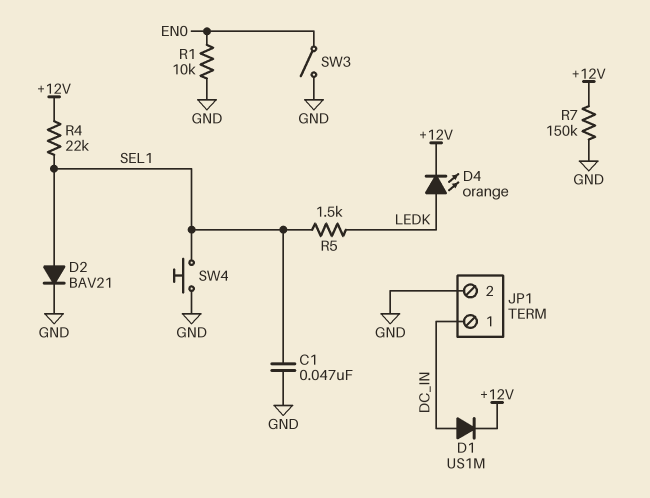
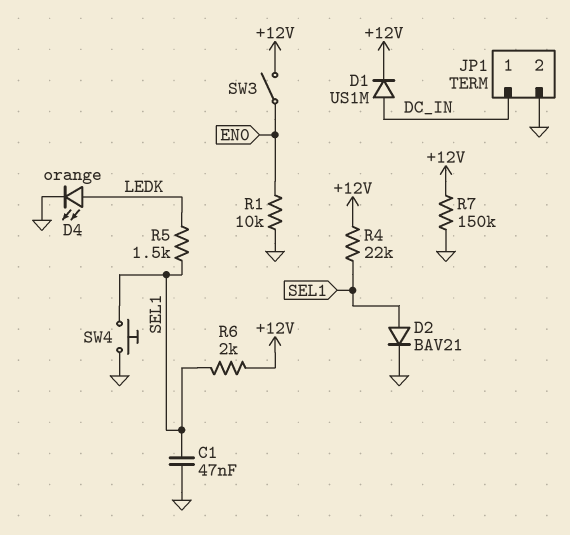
D4: LED orange (A LEDK, K +12V) -> LED orange (A LEDK, K GND)
R6: none -> 2k (+12V, SEL1)
SW3: switch (EN0, GND) -> switch (+12V, EN0)

